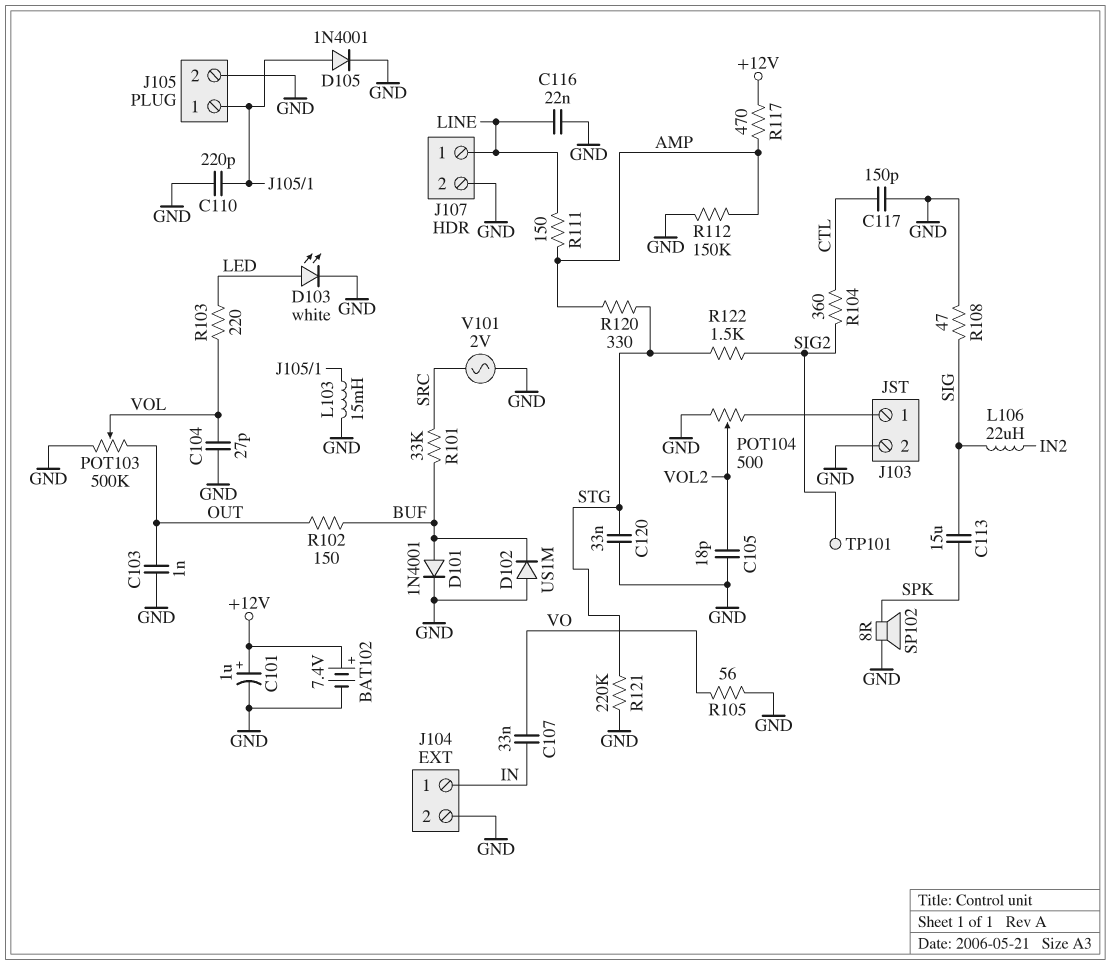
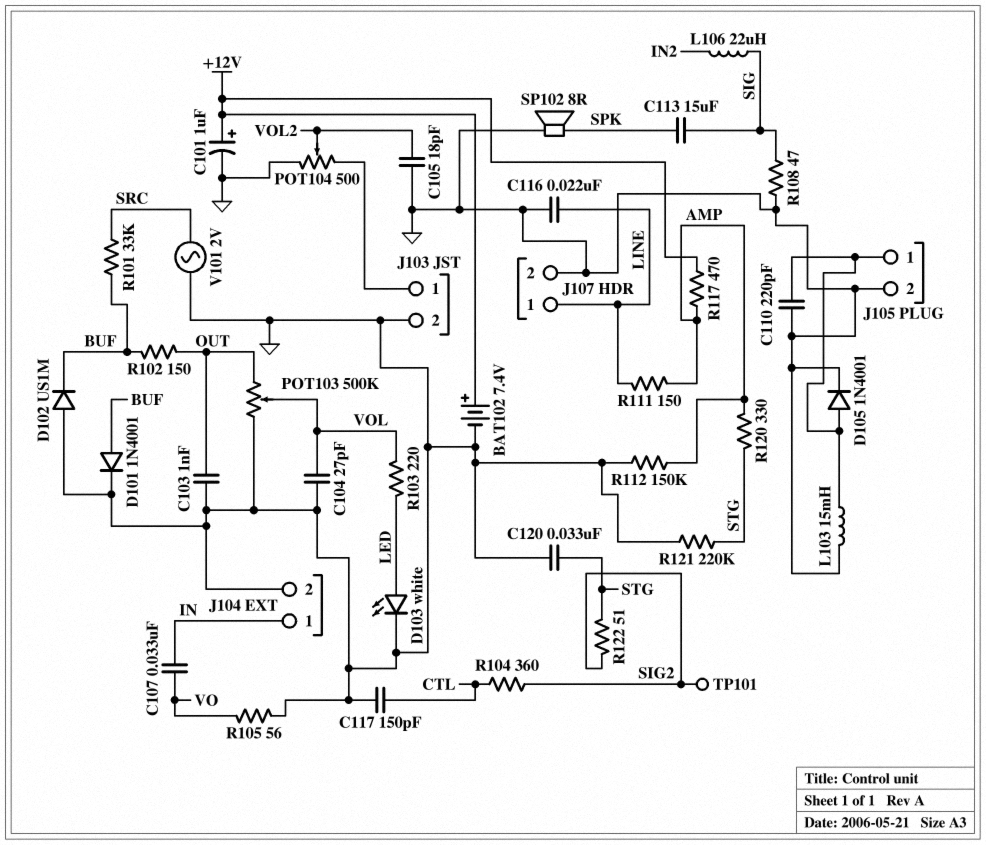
R122: 1.5k (SIG2, STG) -> 51 (SIG2, STG)

